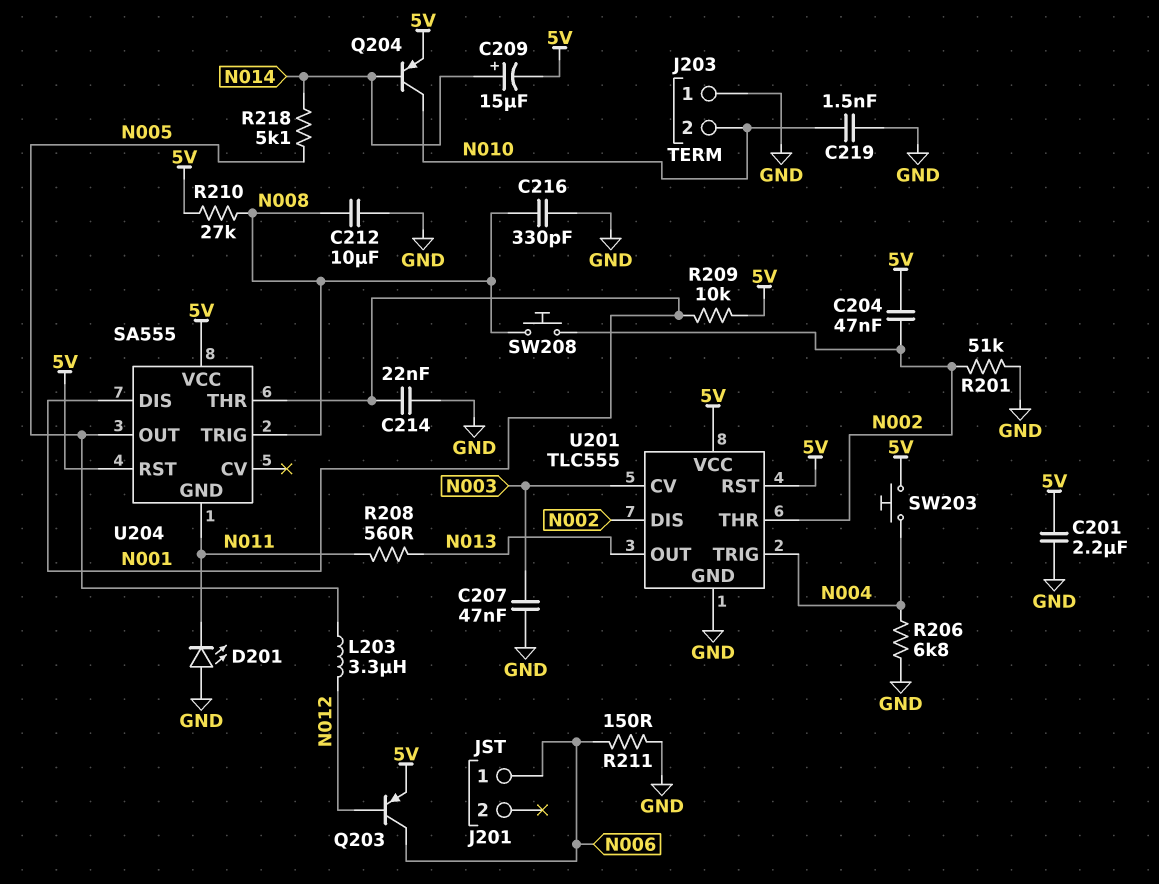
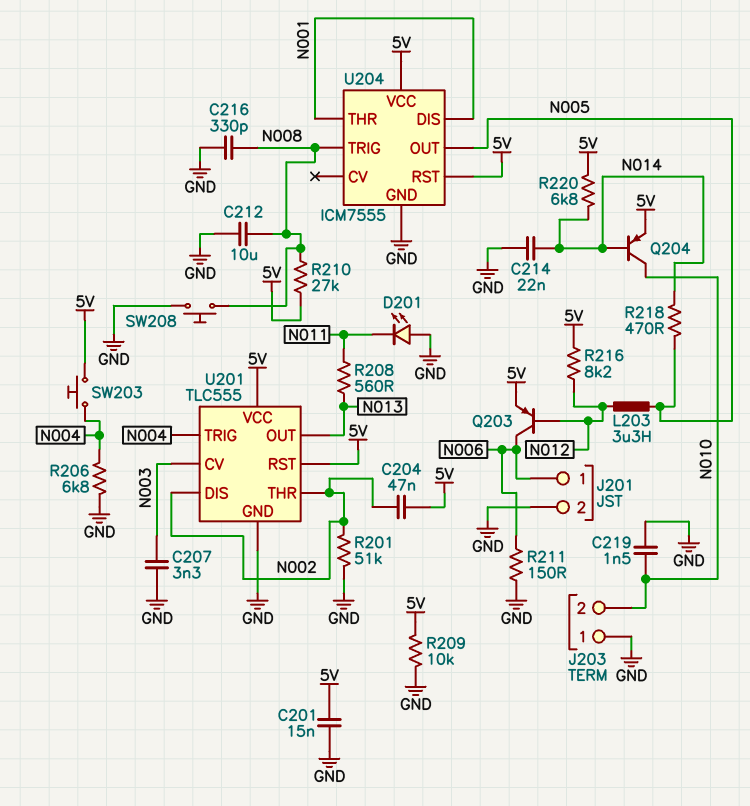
C201: 2.2uF (5V, GND) -> 15nF (5V, GND)
C207: 47nF (GND, N003) -> 3.3nF (GND, N003)
C209: 15uF (plus N014, minus 5V) -> none
C214: 22nF (GND, N001) -> 22nF (GND, N014)
J201 pin 2: none -> GND
R209: 10k (5V, N001) -> 10k (5V, GND)
R216: none -> 8.2k (5V, N012)
R218: 5.1k (N005, N014) -> 470 (N005, N014)
R220: none -> 6.8k (5V, N014)
SW208: button (N002, N008) -> button (GND, N008)
U204: SA555 -> ICM7555
U204 pin GND: N011 -> GND

